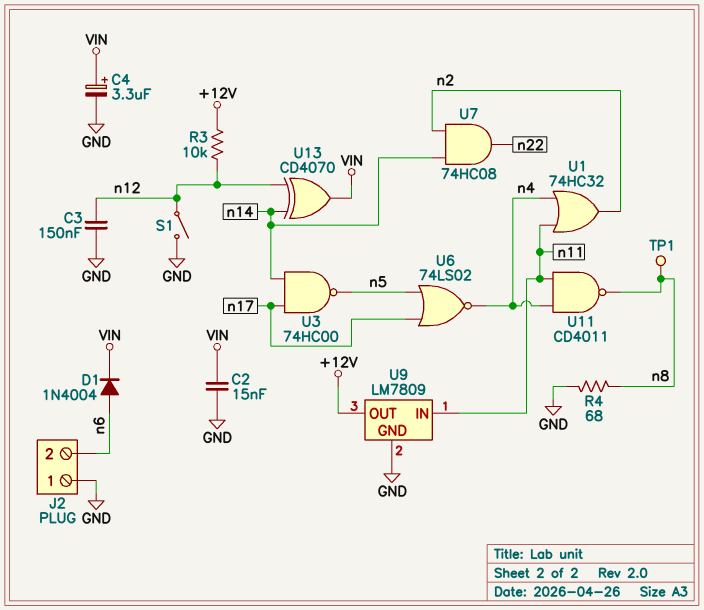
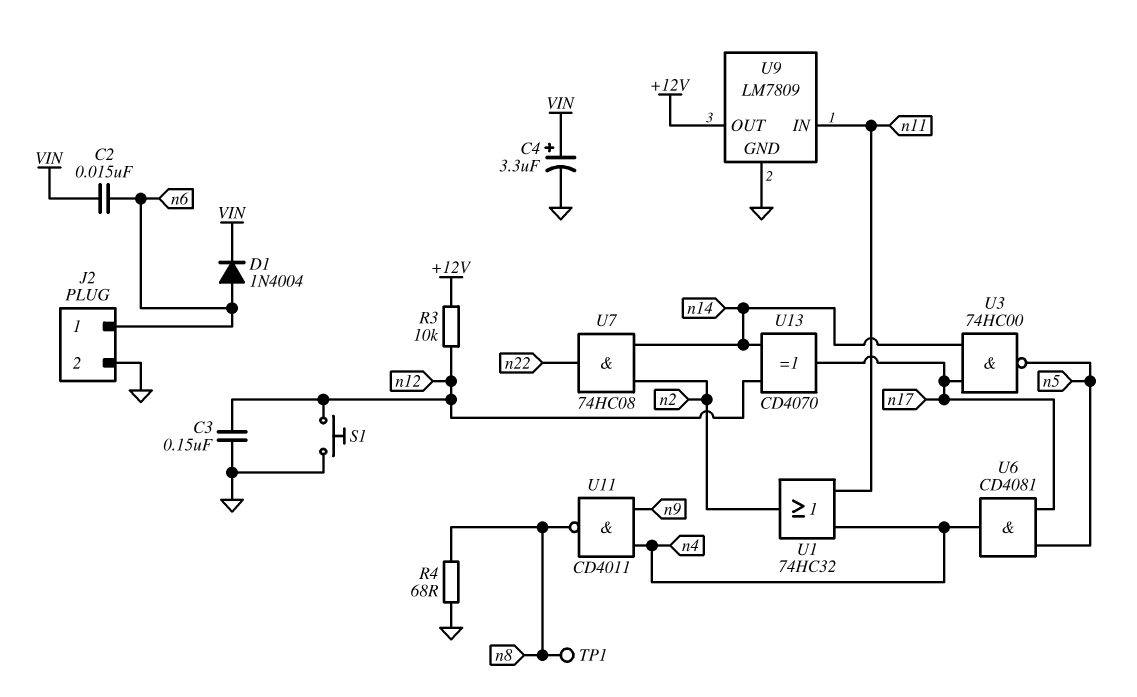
C2: 15nF (GND, VIN) -> 15nF (VIN, n6)
J2 pin 1: GND -> n6
J2 pin 2: n6 -> GND
S1: switch (GND, n12) -> button (GND, n12)
U6: NOR 74LS02 (in n5, in n17, out n4) -> AND CD4081 (in n5, in n17, out n4)
U11: NAND CD4011 (in n4, in n11, out n8) -> NAND CD4011 (in n4, in n9, out n8)
U13: XOR CD4070 (in n12, in n14, out VIN) -> XOR CD4070 (in n12, in n14, out n17)

